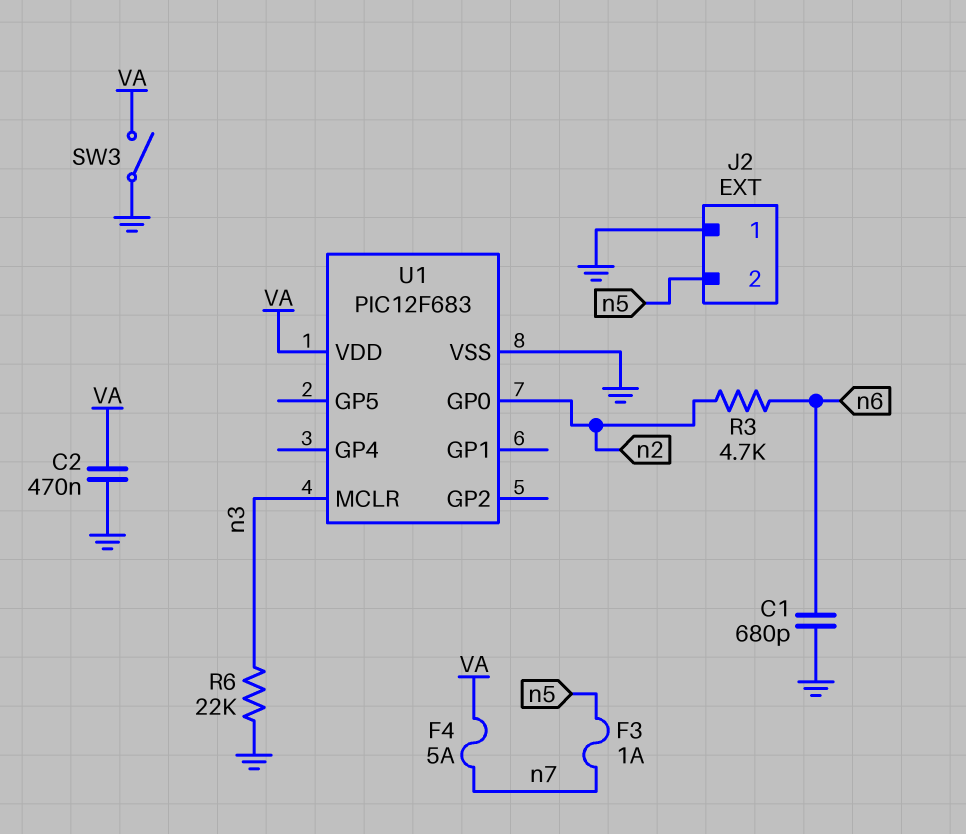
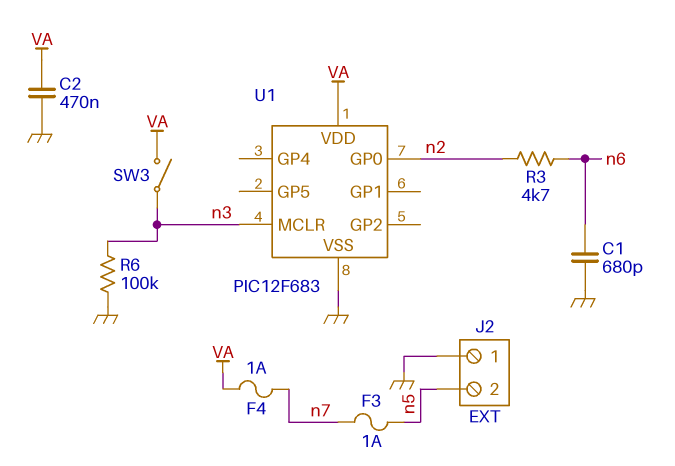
F4: 5A (VA, n7) -> 1A (VA, n7)
R6: 22k (GND, n3) -> 100k (GND, n3)
SW3: switch (GND, VA) -> switch (VA, n3)

